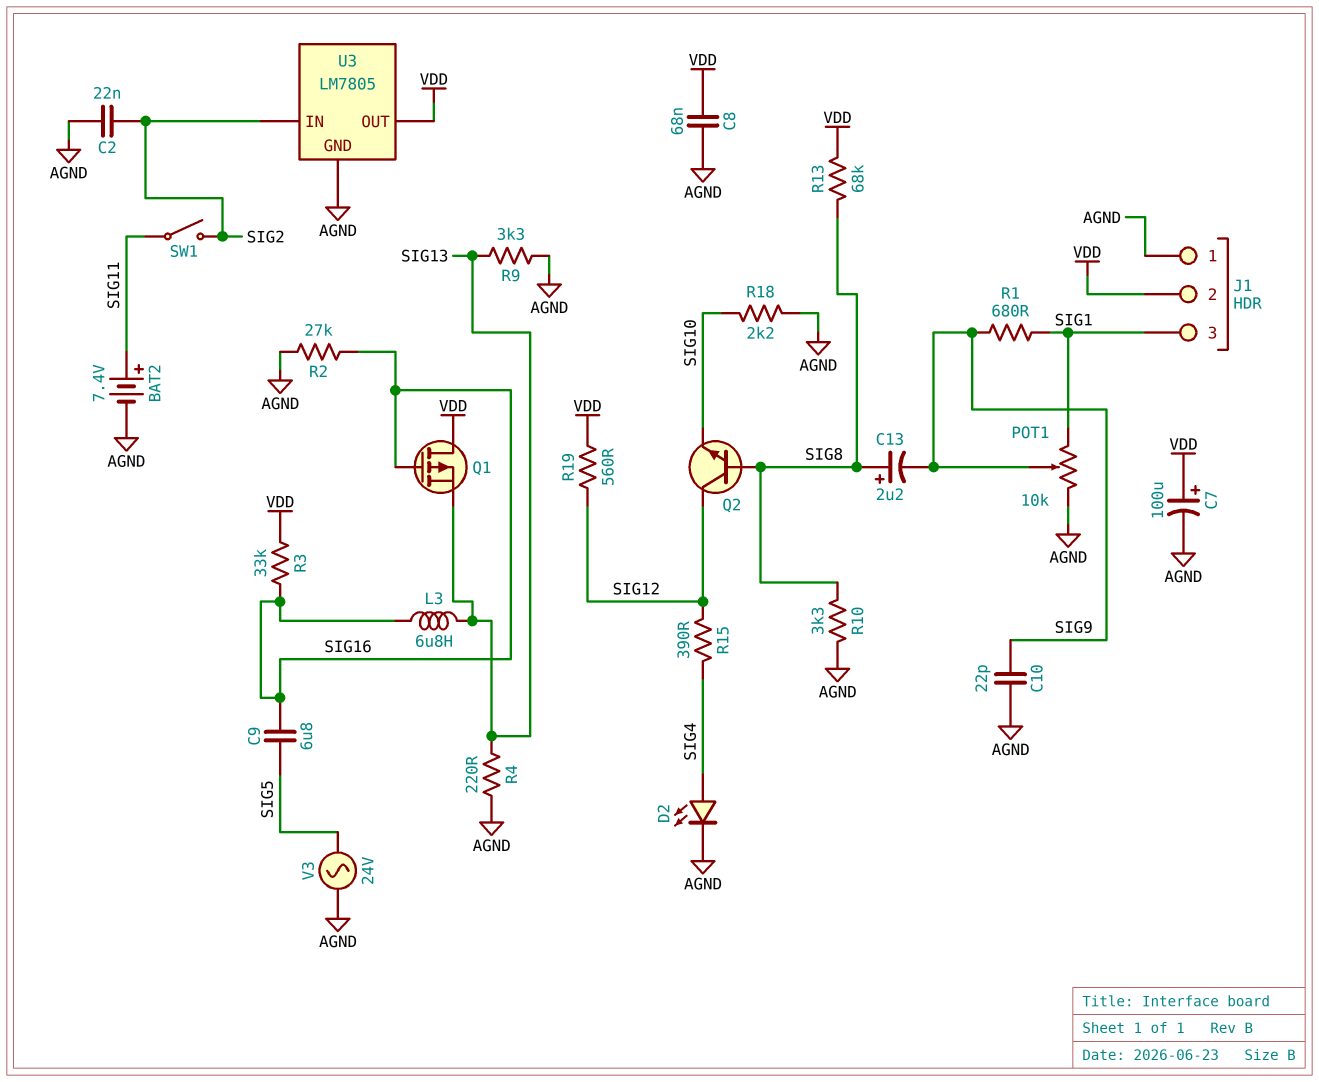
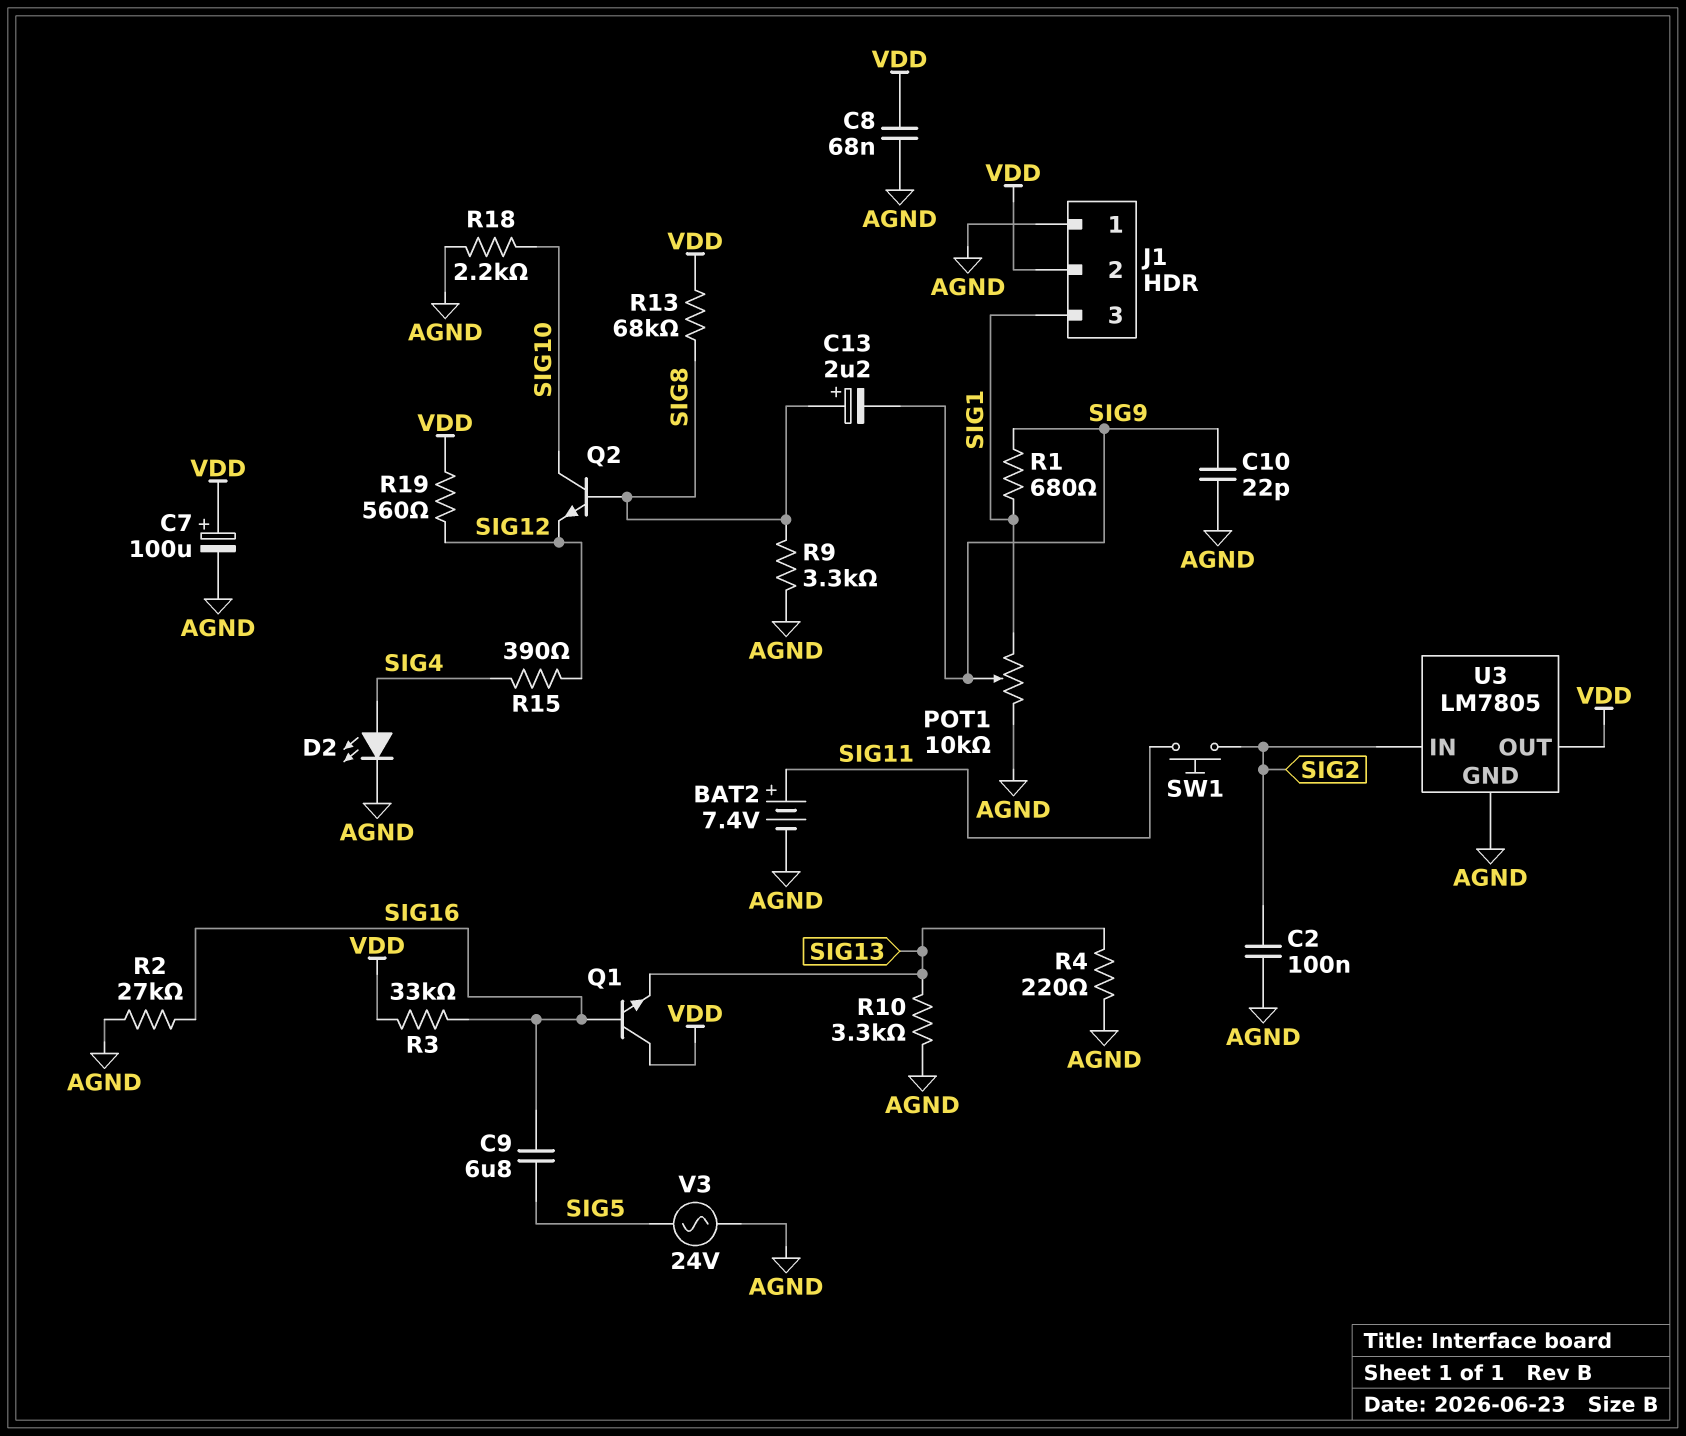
C2: 22nF (AGND, SIG2) -> 100nF (AGND, SIG2)
L3: 6.8uH (SIG13, SIG16) -> none
Q1: PMOS (G SIG16, D VDD, S SIG13) -> NPN (B SIG16, C VDD, E SIG13)
Q2: NPN (B SIG8, C SIG12, E SIG10) -> NPN (B SIG8, C SIG10, E SIG12)
R9: 3.3k (AGND, SIG13) -> 3.3k (AGND, SIG8)
R10: 3.3k (AGND, SIG8) -> 3.3k (AGND, SIG13)
SW1: switch (SIG2, SIG11) -> button (SIG2, SIG11)

